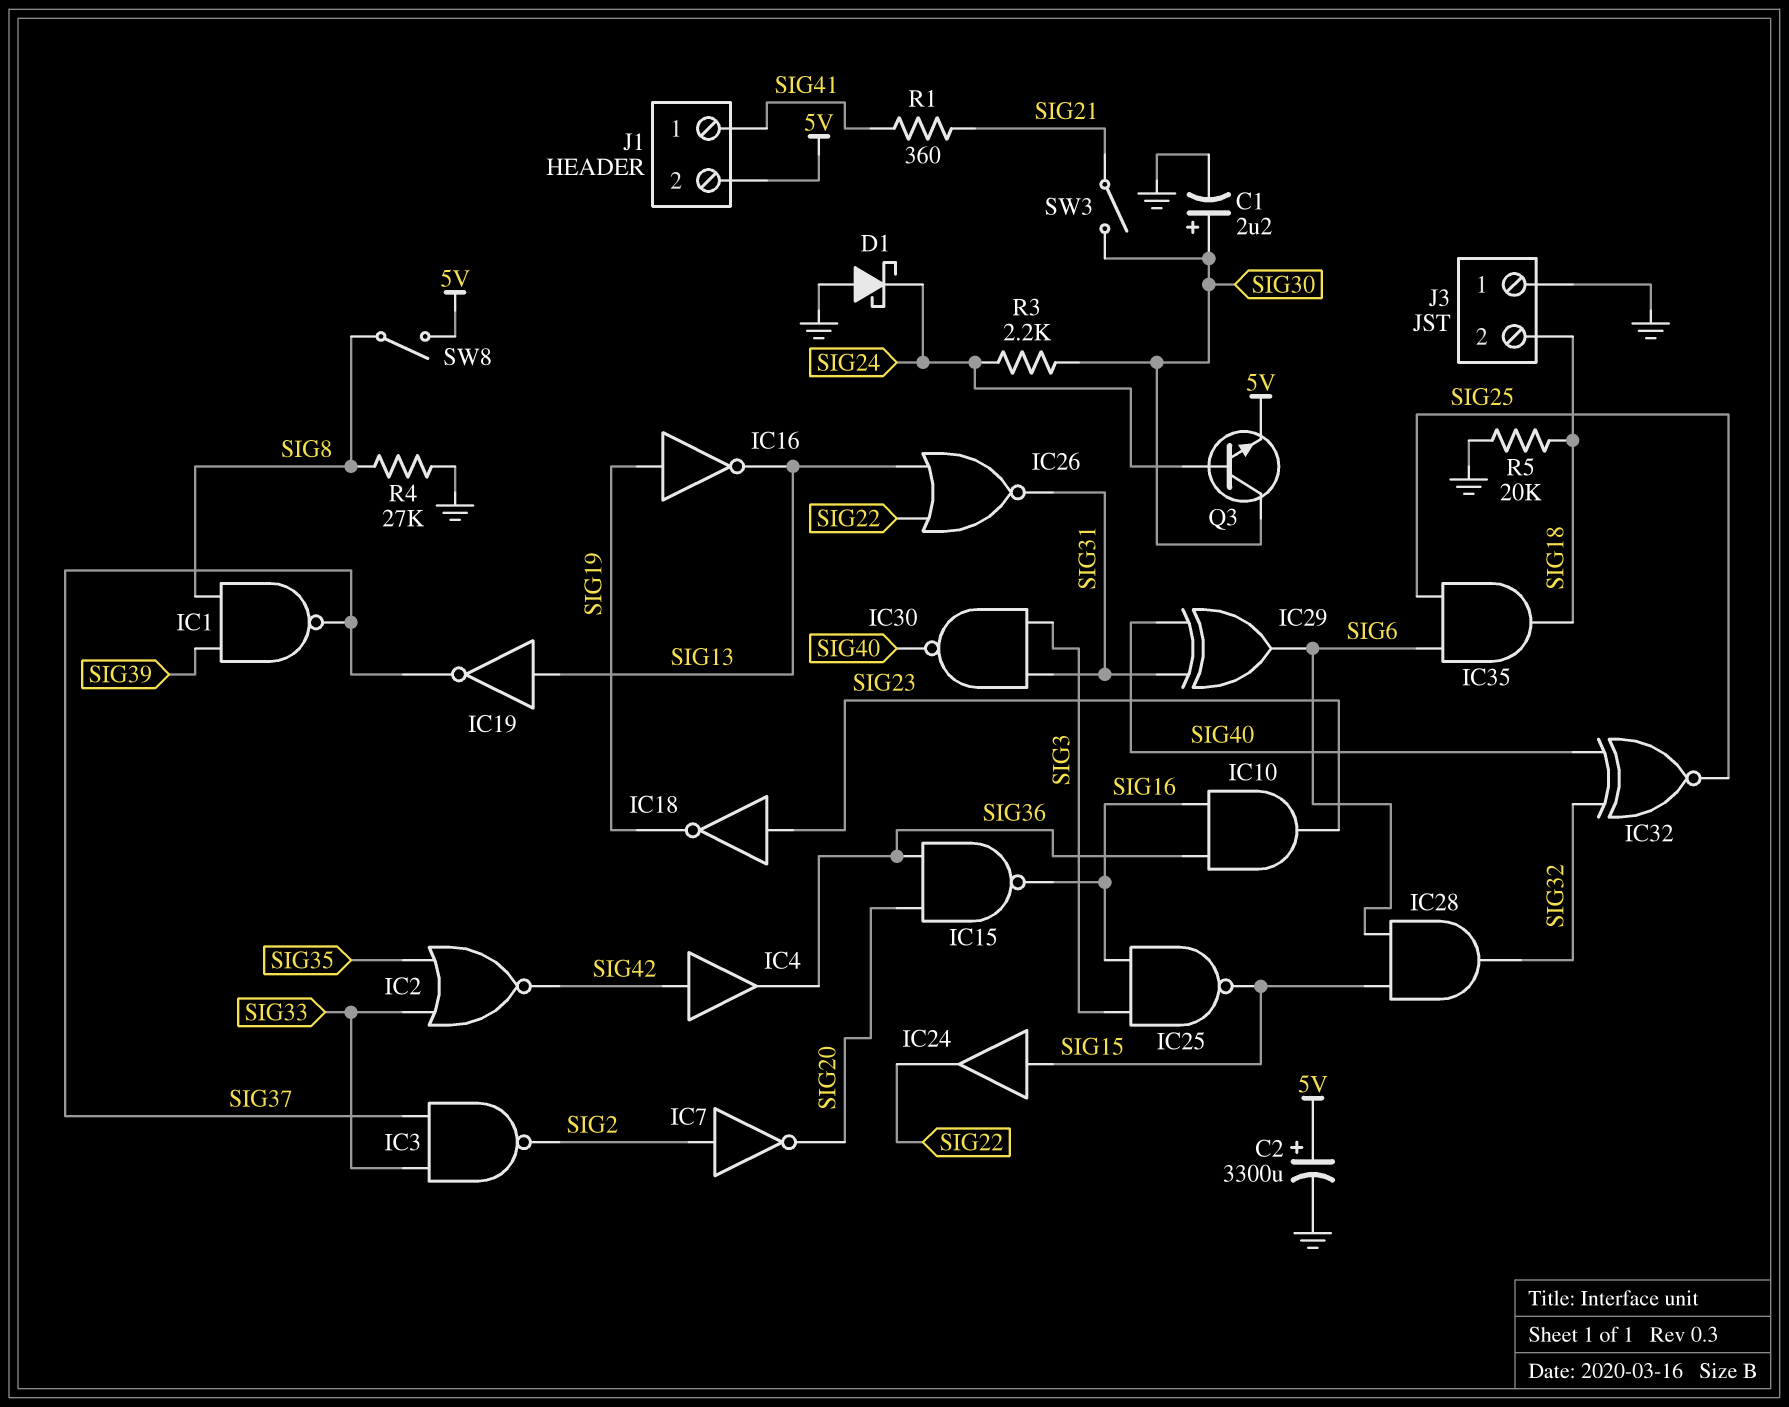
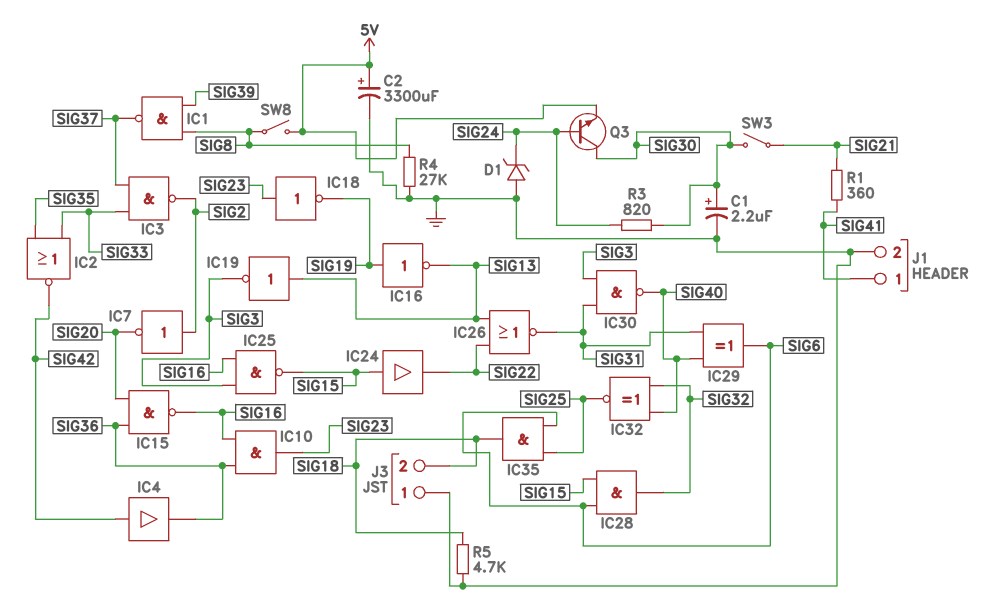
D1: schottky (A GND, K SIG24) -> zener (A GND, K SIG24)
IC19: NOT (in SIG13, out SIG37) -> NOT (in SIG13, out SIG3)
J1 pin 2: 5V -> GND
R3: 2.2k (SIG24, SIG30) -> 820 (SIG24, SIG30)
R5: 20k (GND, SIG18) -> 4.7k (GND, SIG18)

